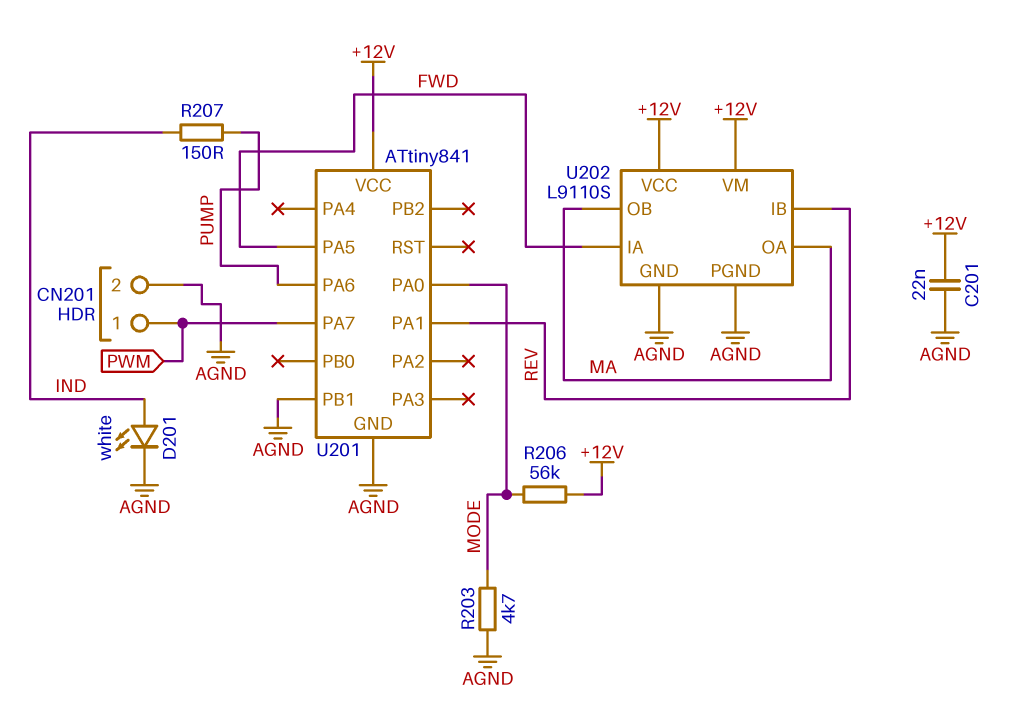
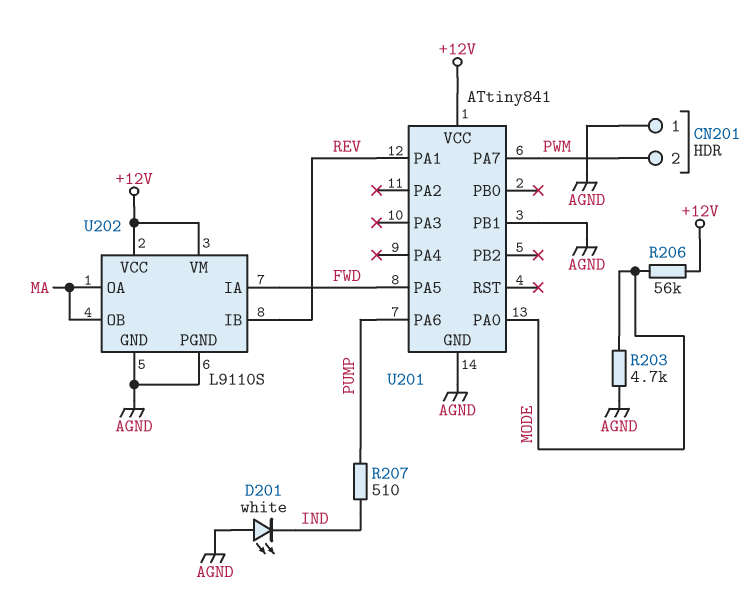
C201: 22nF (+12V, AGND) -> none
CN201 pin 1: PWM -> AGND
CN201 pin 2: AGND -> PWM
D201: LED white (A IND, K AGND) -> LED white (A AGND, K IND)
R207: 150 (IND, PUMP) -> 510 (IND, PUMP)

